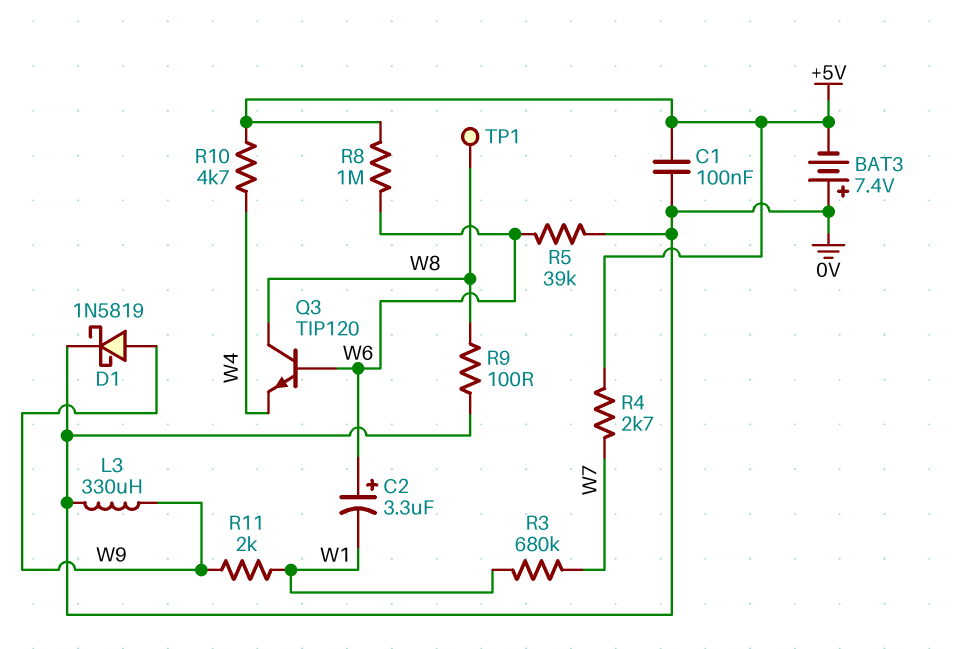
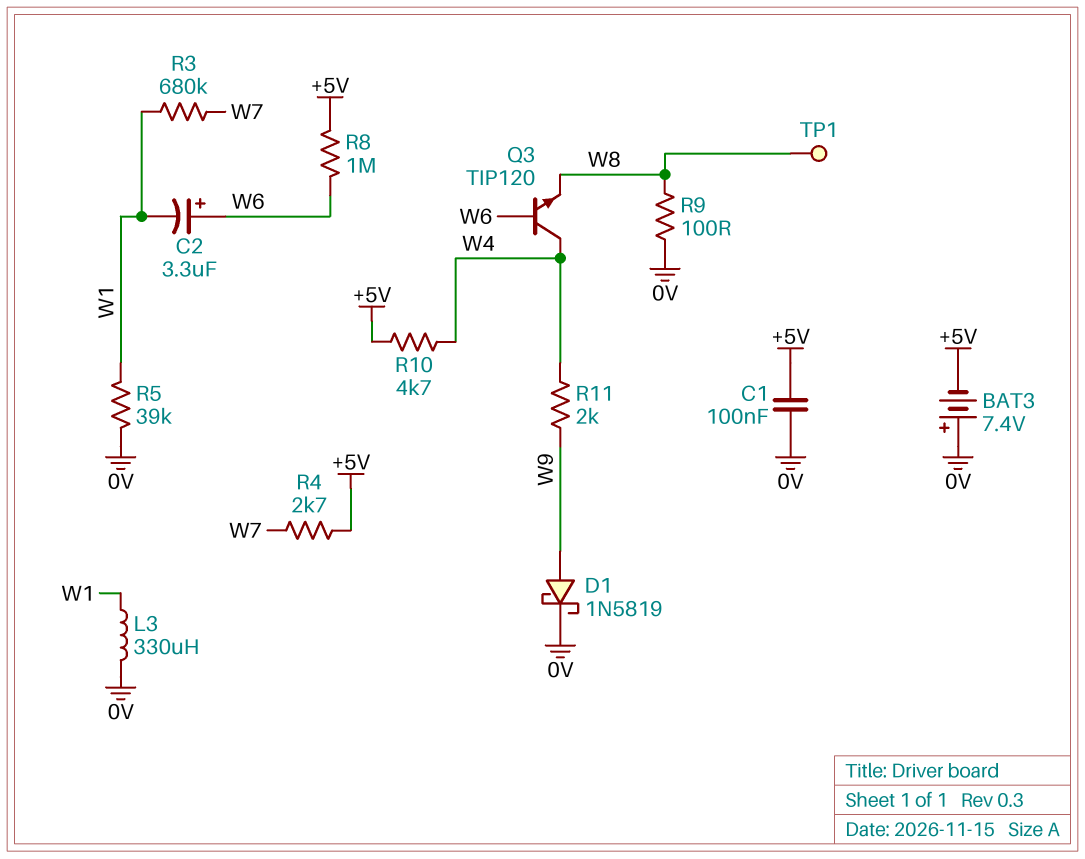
L3: 330uH (0V, W9) -> 330uH (0V, W1)
Q3: NPN TIP120 (B W6, C W8, E W4) -> NPN TIP120 (B W6, C W4, E W8)
R5: 39k (0V, W6) -> 39k (0V, W1)
R11: 2k (W1, W9) -> 2k (W4, W9)

